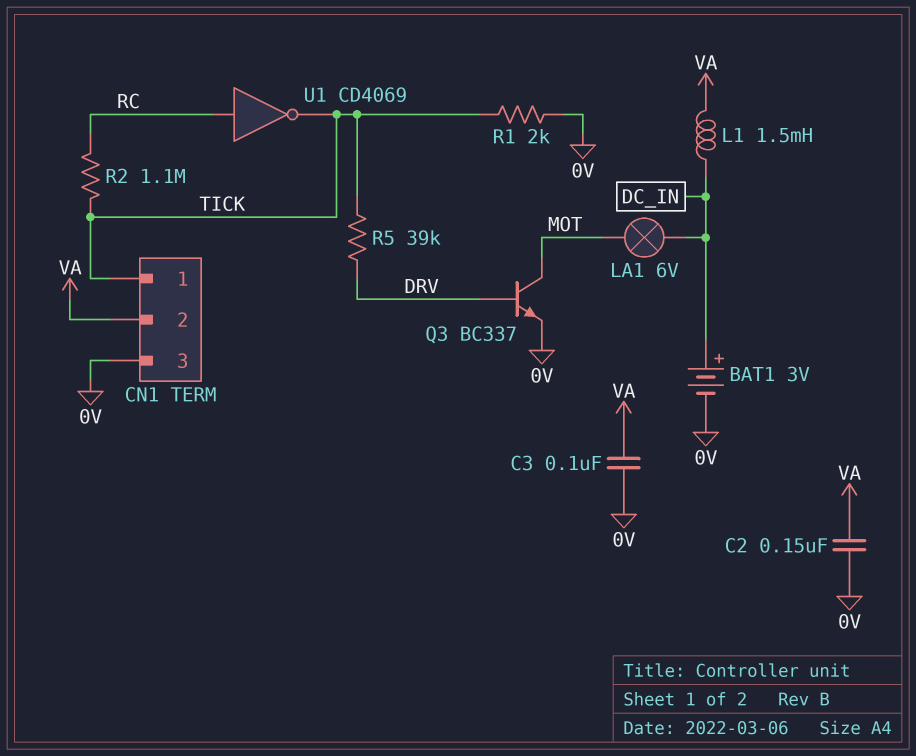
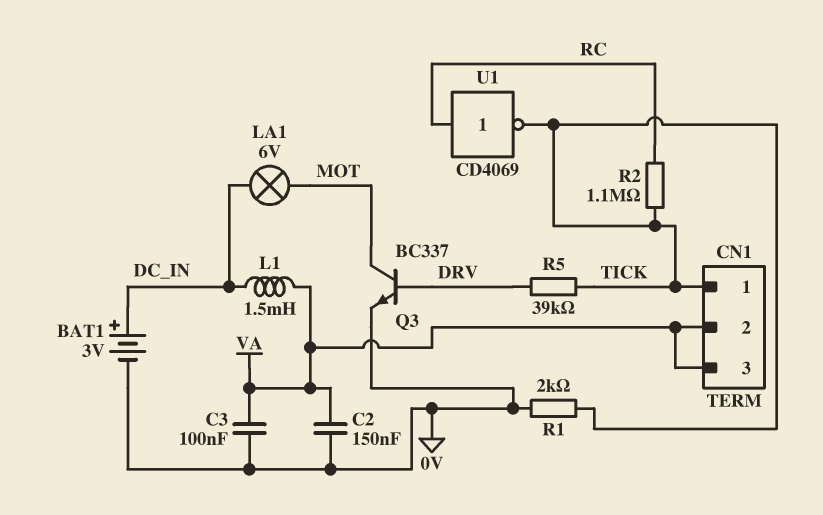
CN1 pin 3: 0V -> VA

